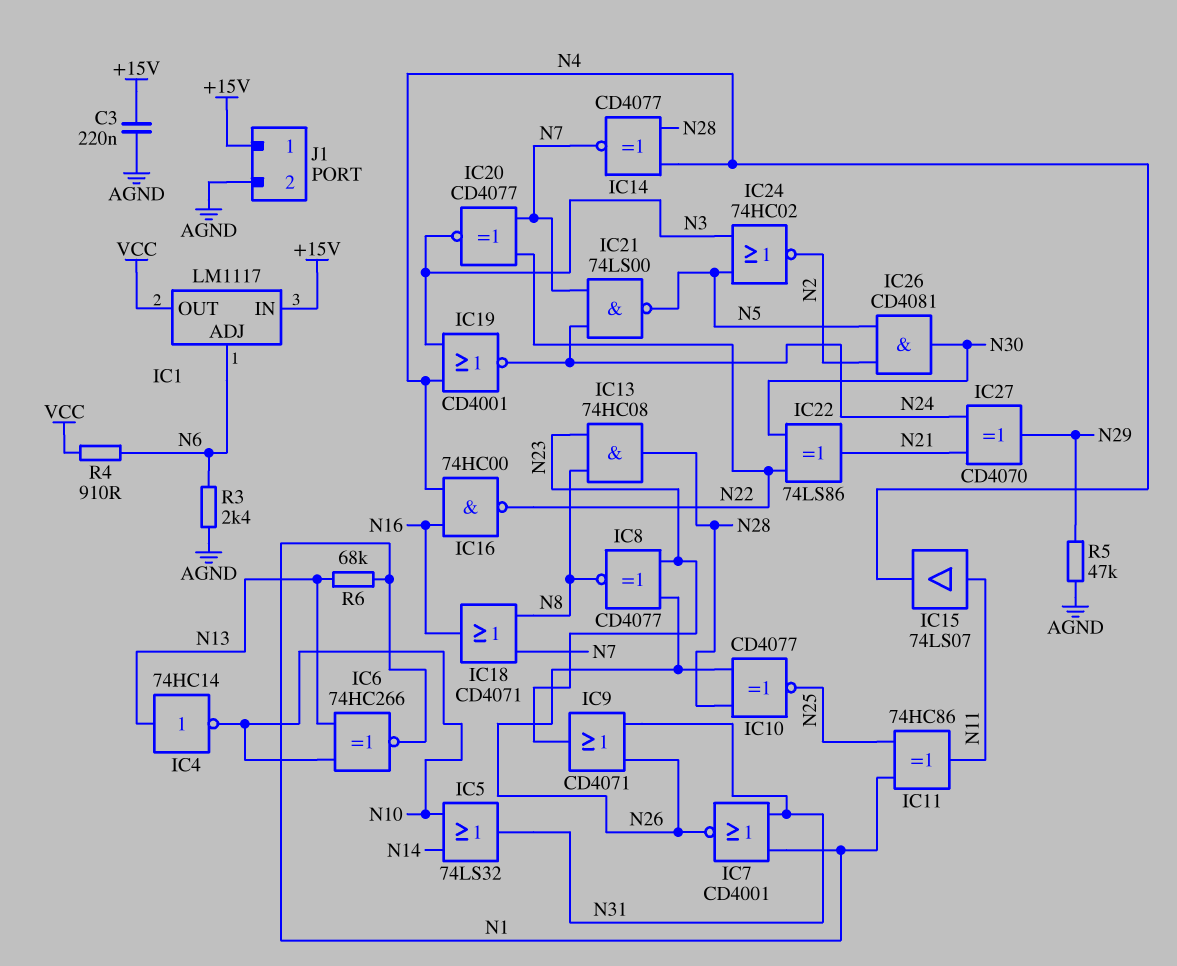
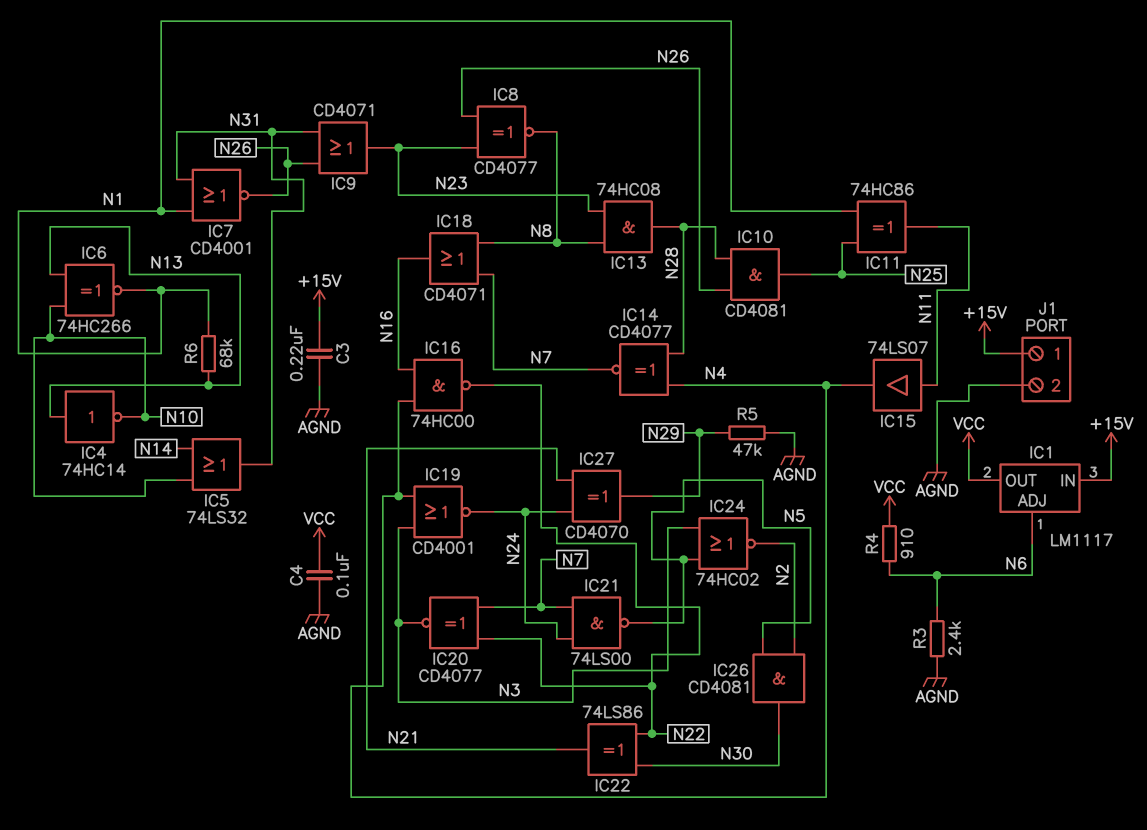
C4: none -> 100nF (AGND, VCC)
IC10: XNOR CD4077 (in N26, in N28, out N25) -> AND CD4081 (in N26, in N28, out N25)

